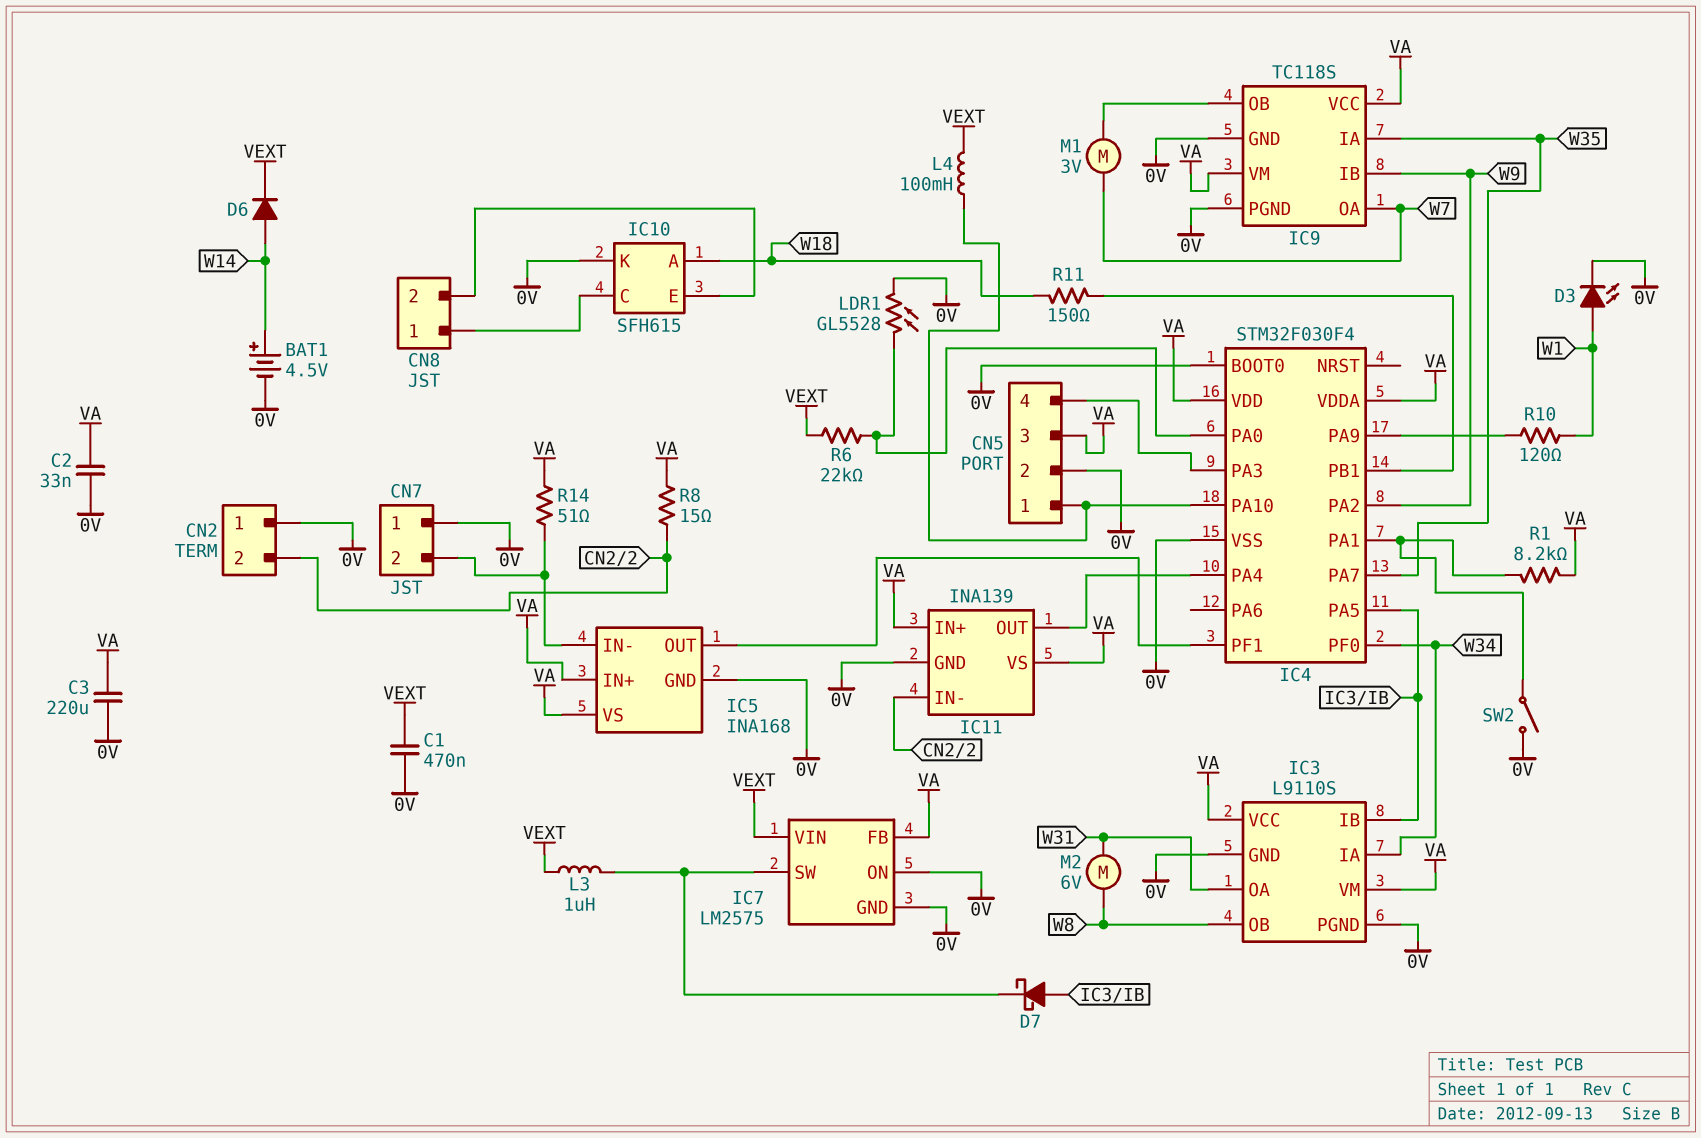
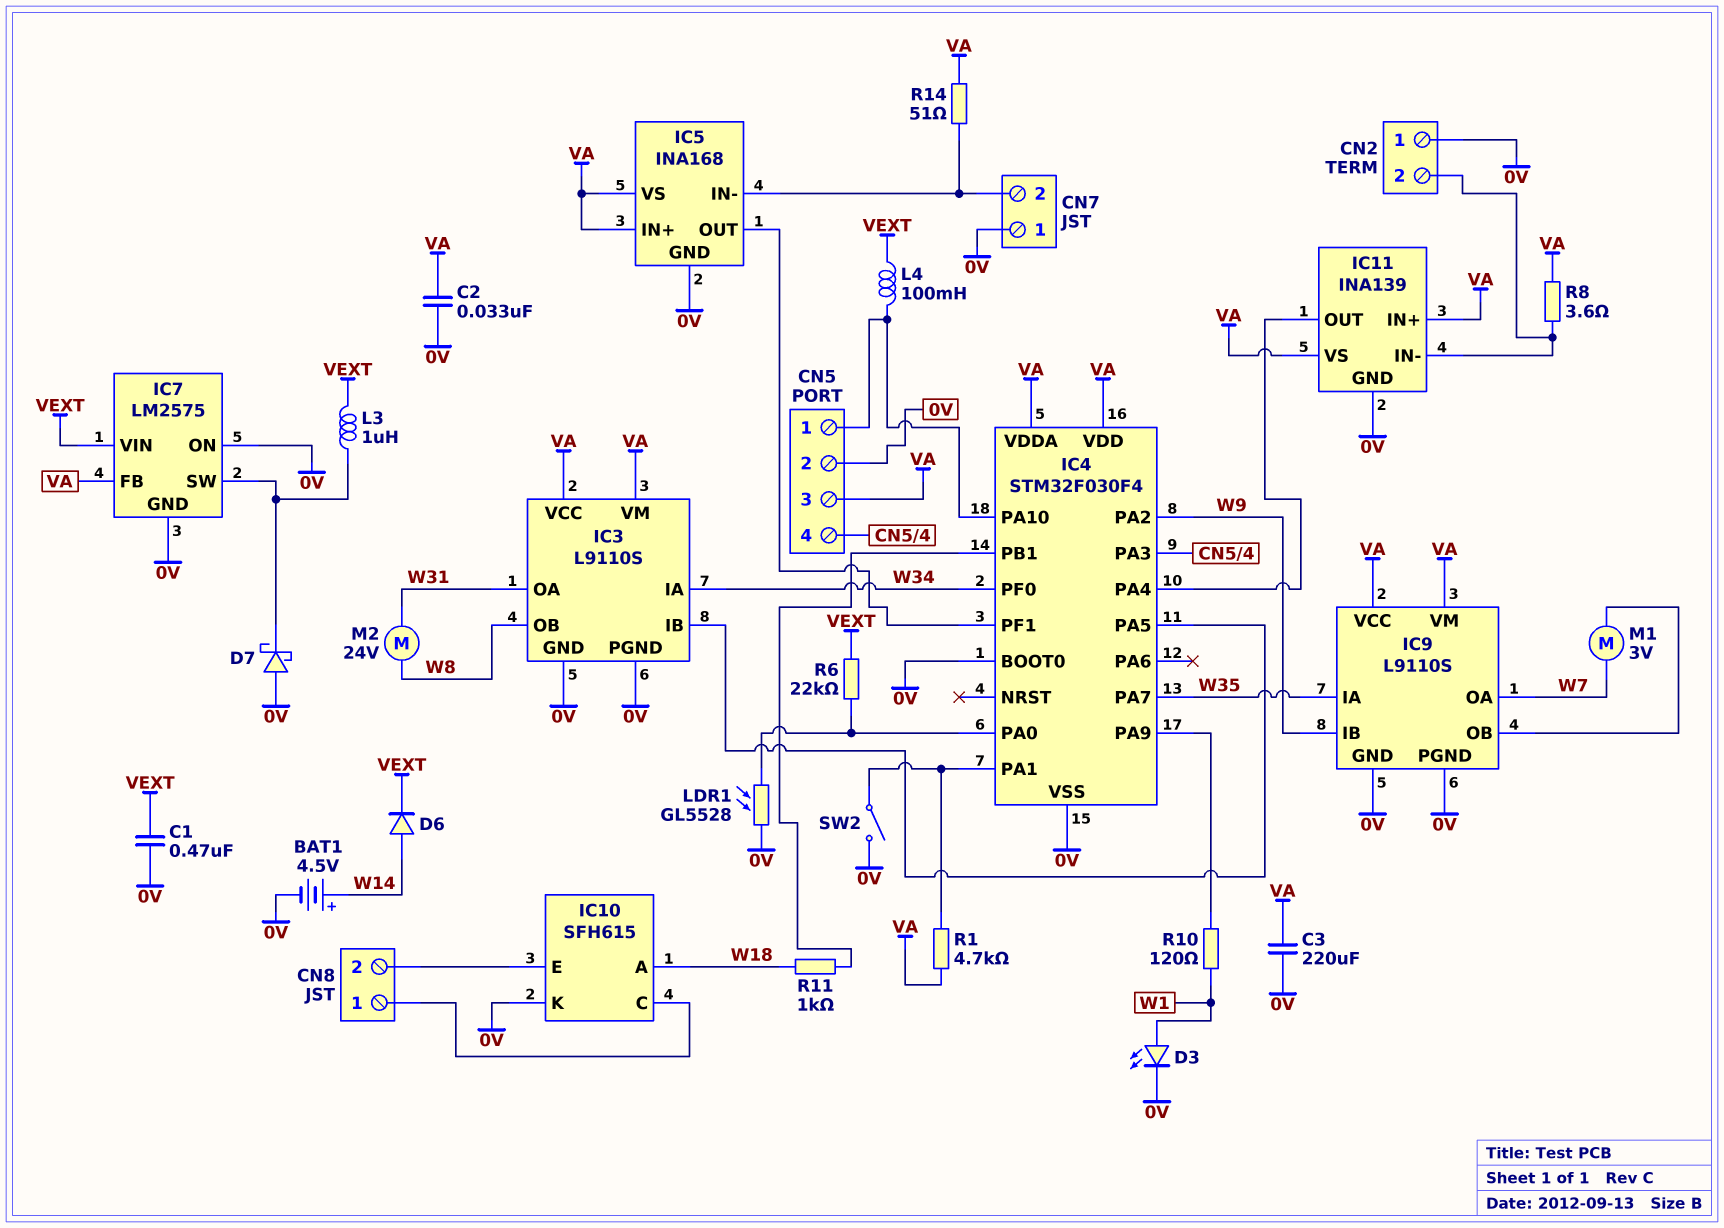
D7: schottky (A IC3/IB, K IC7/SW) -> schottky (A 0V, K IC7/SW)
IC9: TC118S -> L9110S
M2: motor 6V (W8, W31) -> motor 24V (W8, W31)
R1: 8.2k (IC4/PA1, VA) -> 4.7k (IC4/PA1, VA)
R8: 15 (CN2/2, VA) -> 3.6 (CN2/2, VA)
R11: 150 (IC4/PB1, W18) -> 1k (IC4/PB1, W18)

